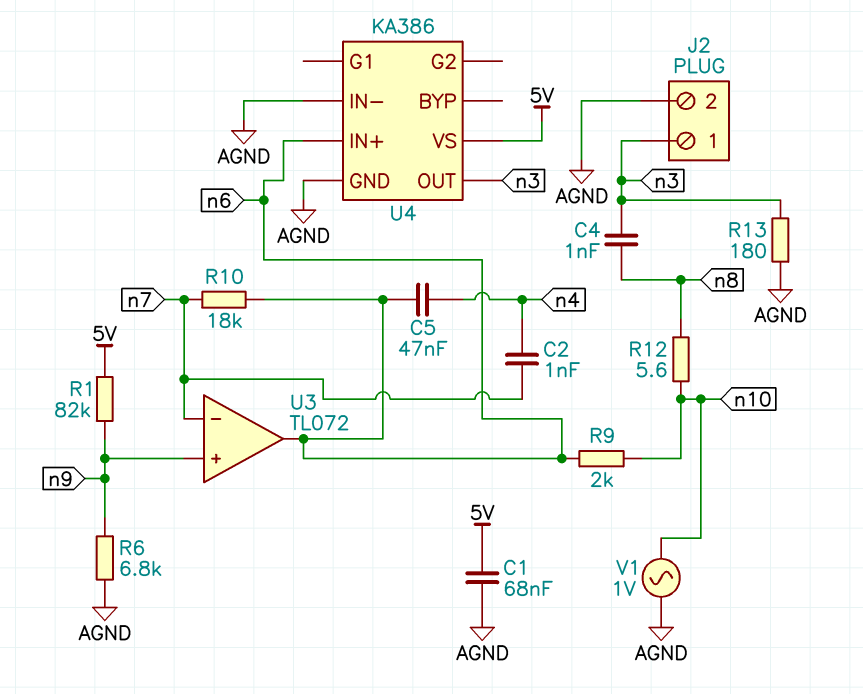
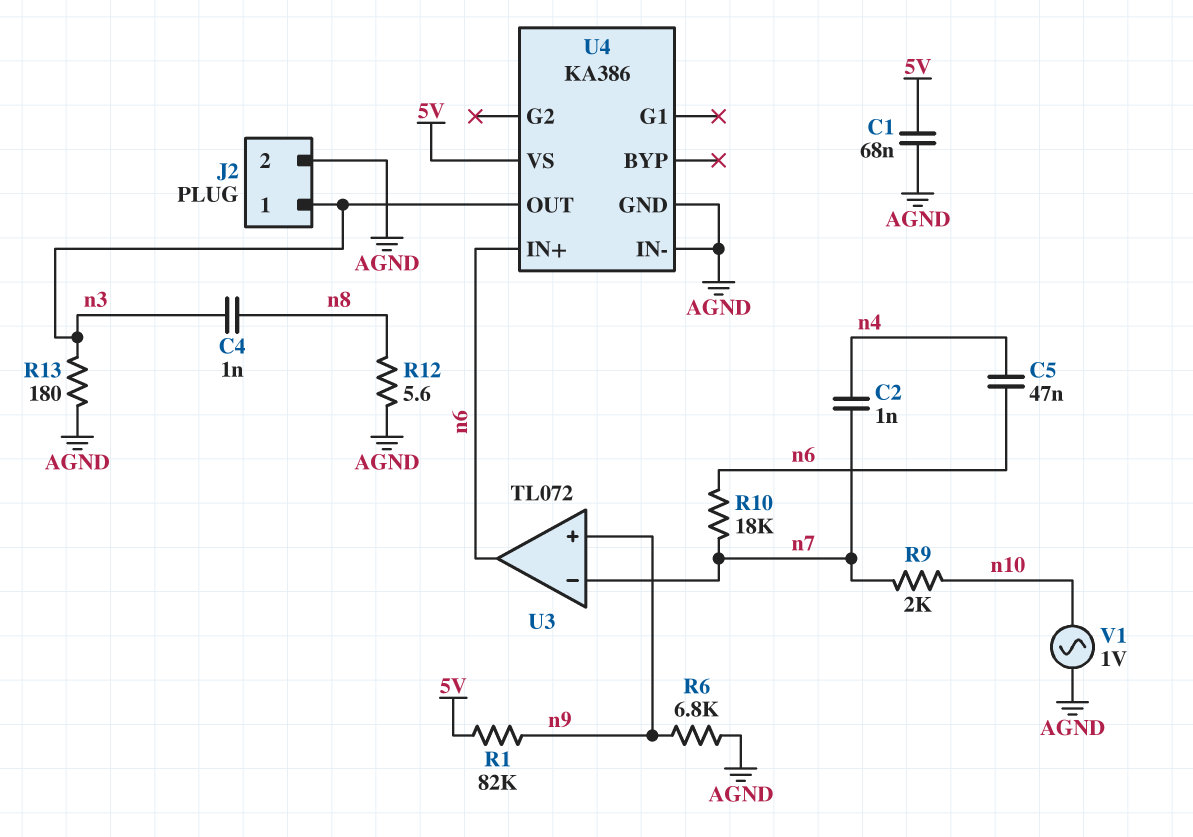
R9: 2k (n6, n10) -> 2k (n7, n10)
R12: 5.6 (n8, n10) -> 5.6 (AGND, n8)

